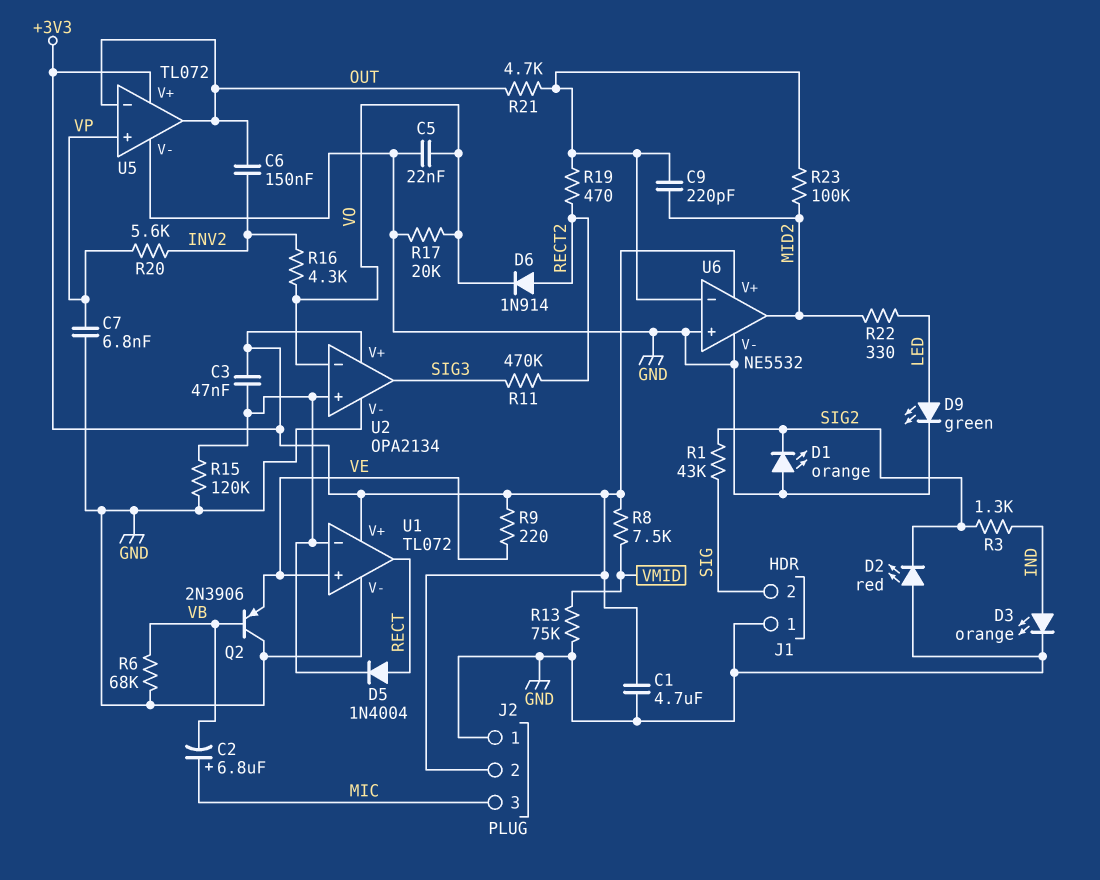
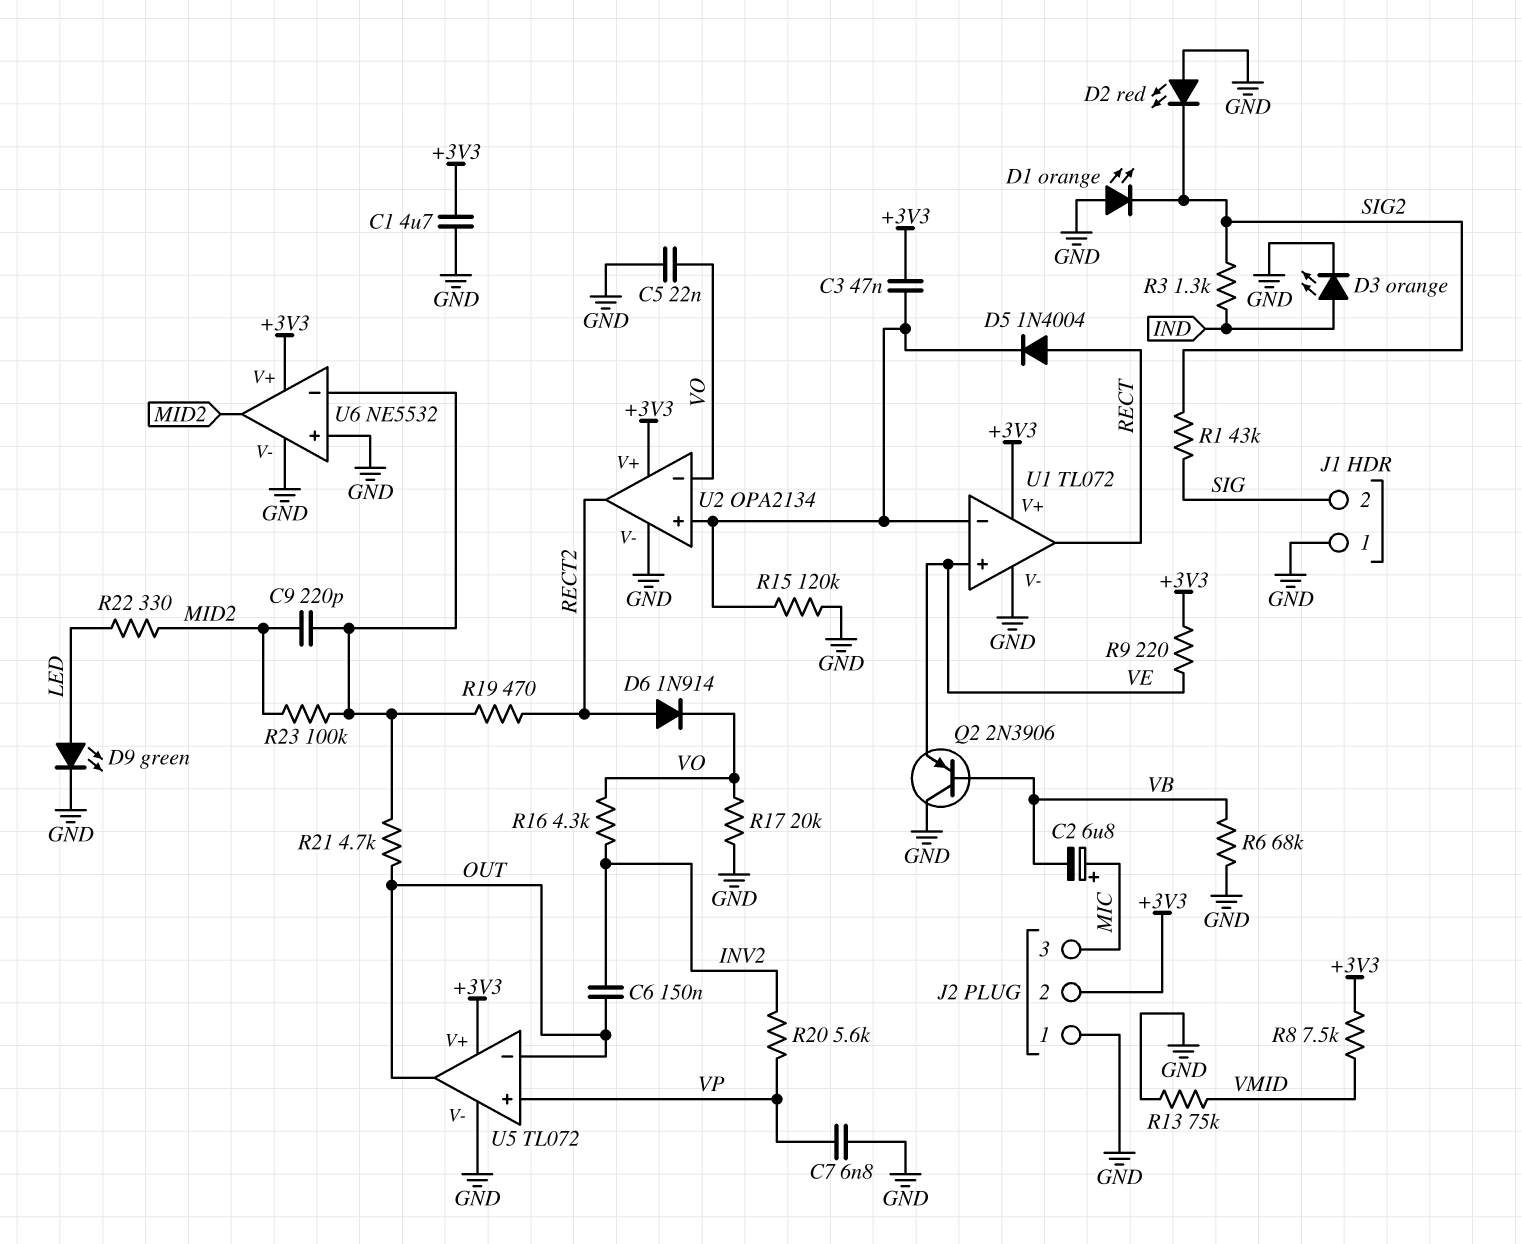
R11: 470k (RECT2, SIG3) -> none
U2 pin out: SIG3 -> RECT2

